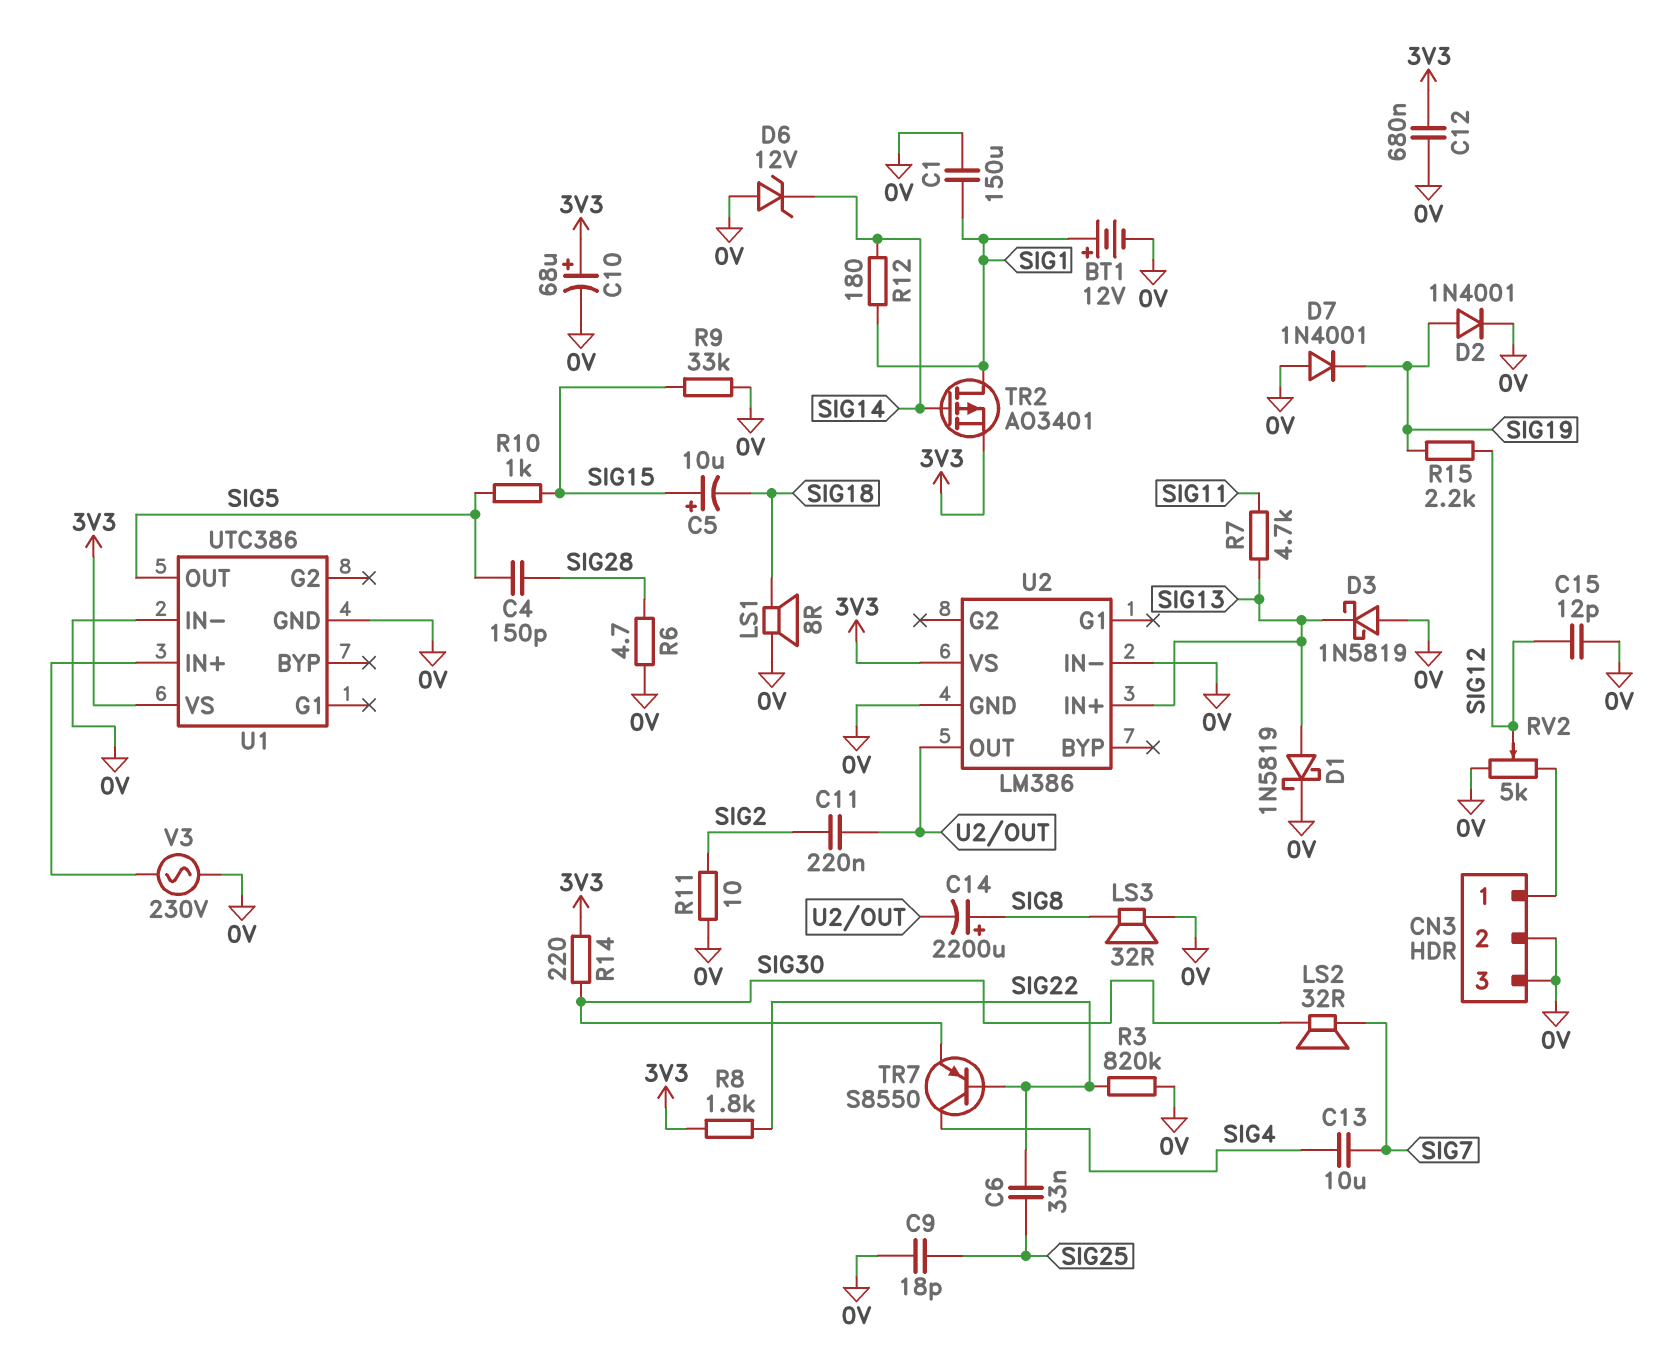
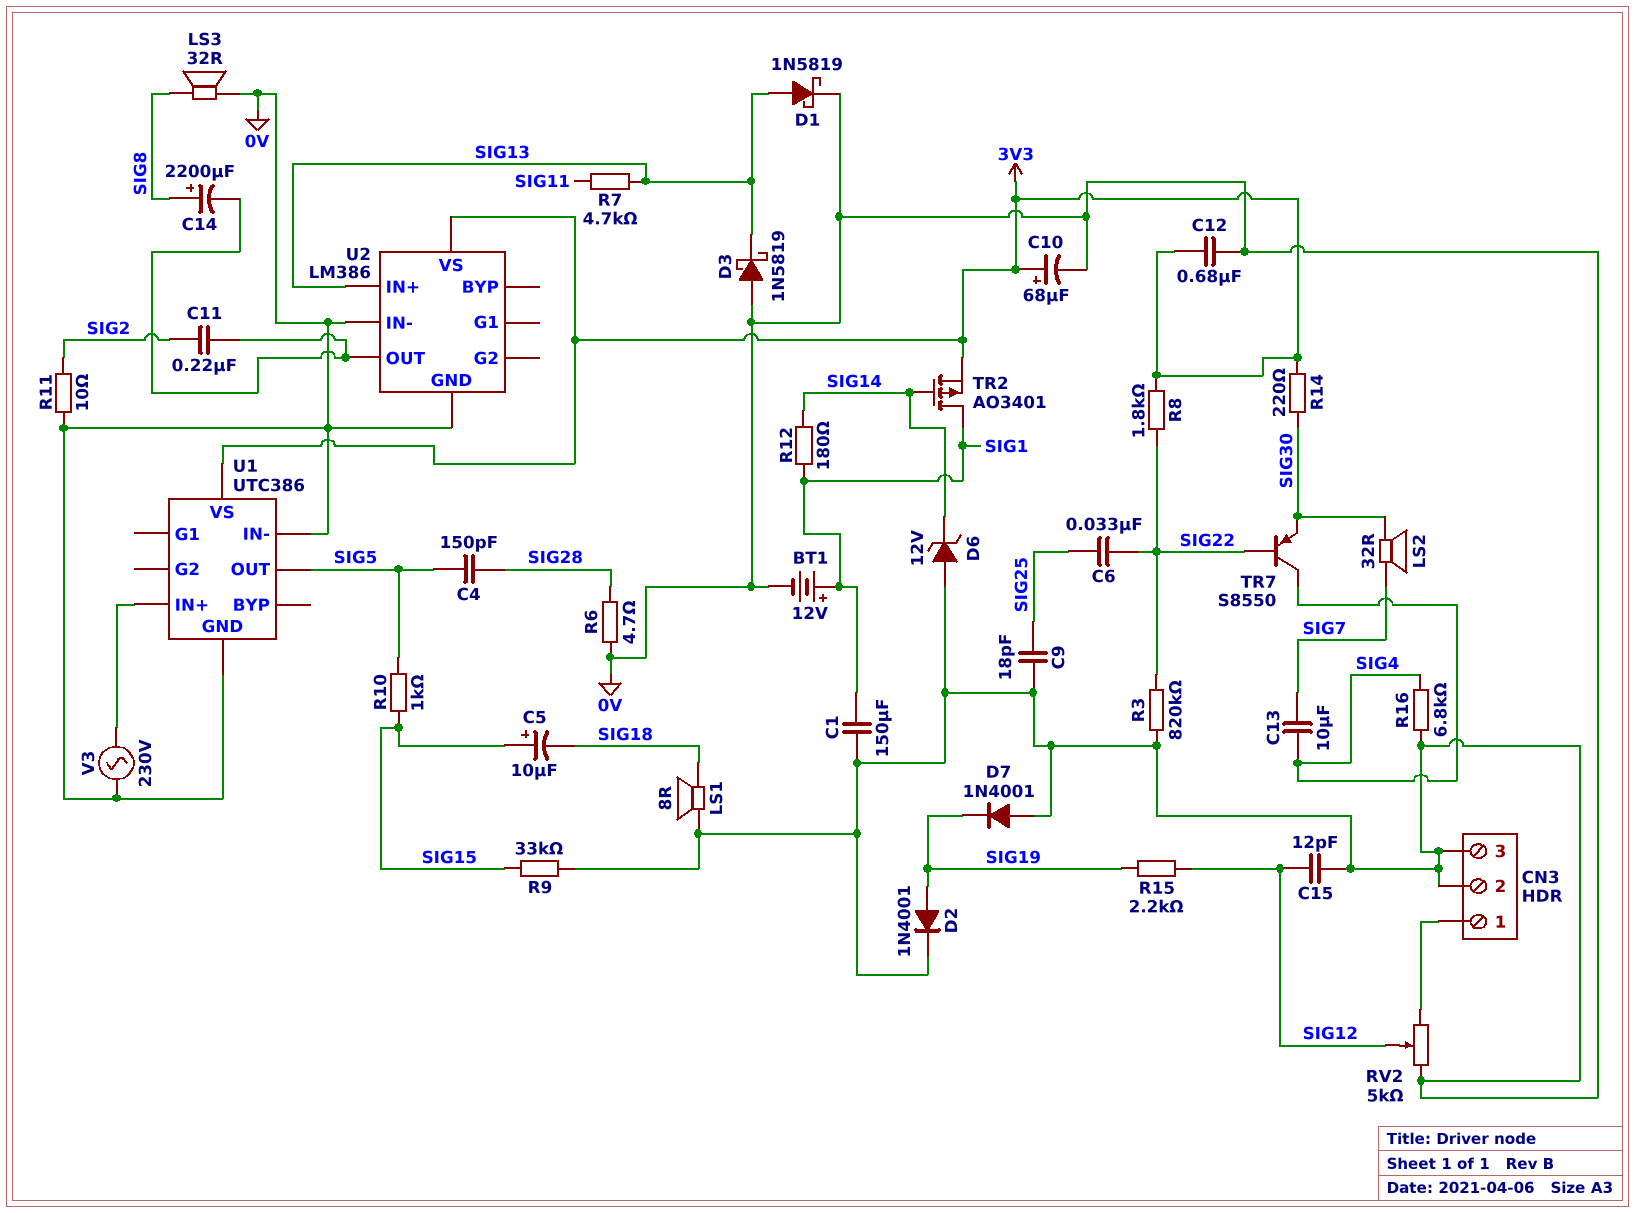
R16: none -> 6.8k (0V, SIG4)

